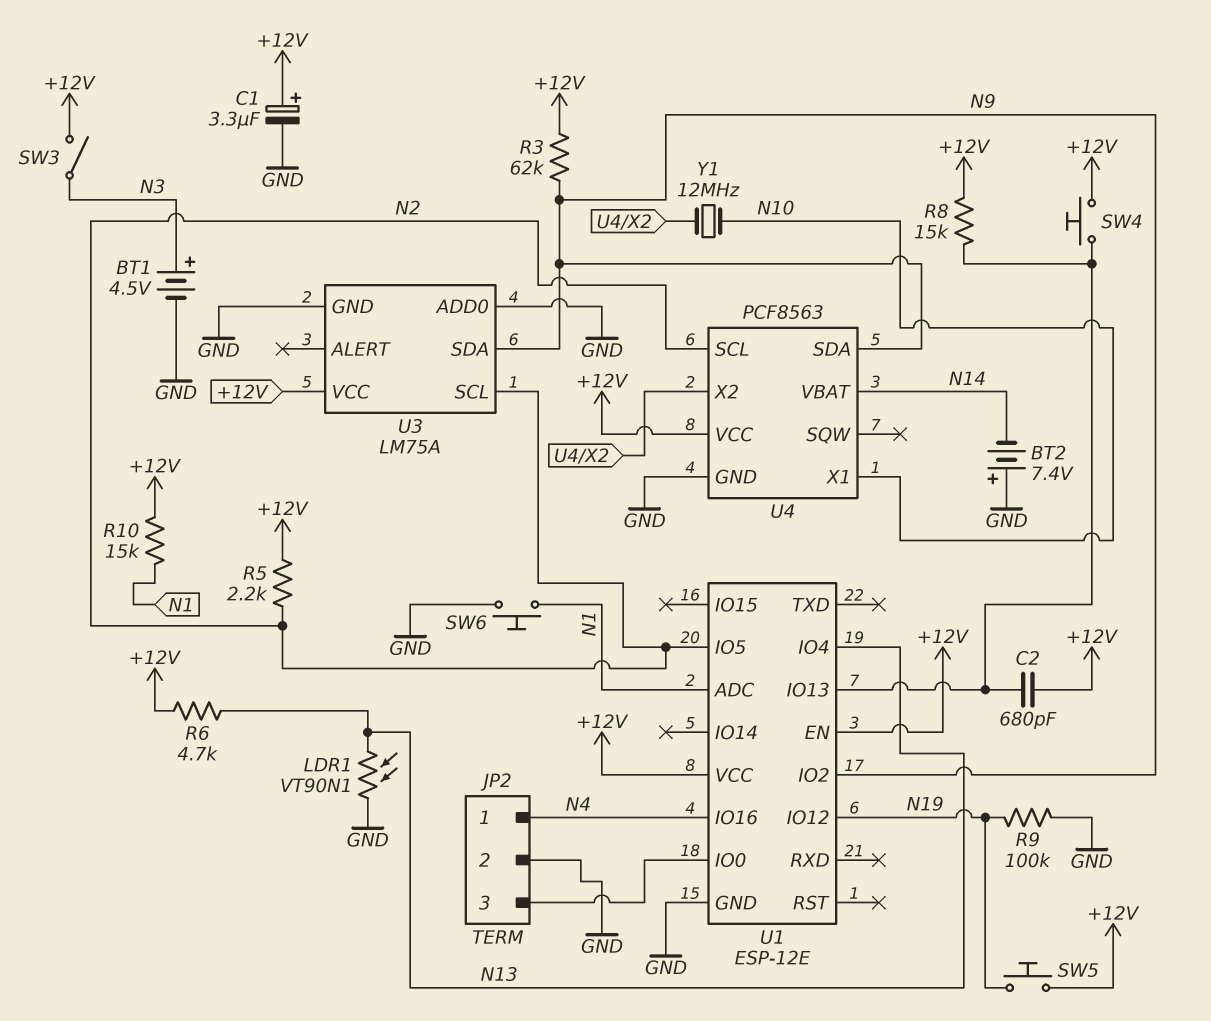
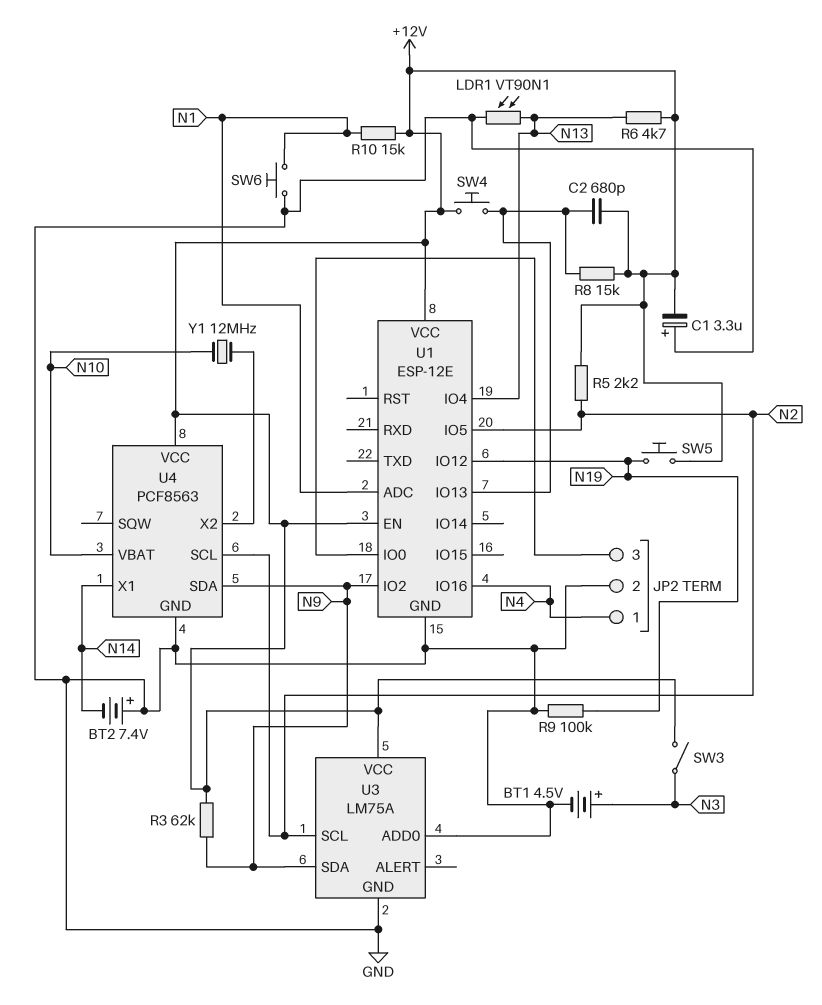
C1: 3.3uF (plus +12V, minus GND) -> 3.3uF (plus GND, minus +12V)
U4 pin VBAT: N14 -> N10
U4 pin X1: N10 -> N14

